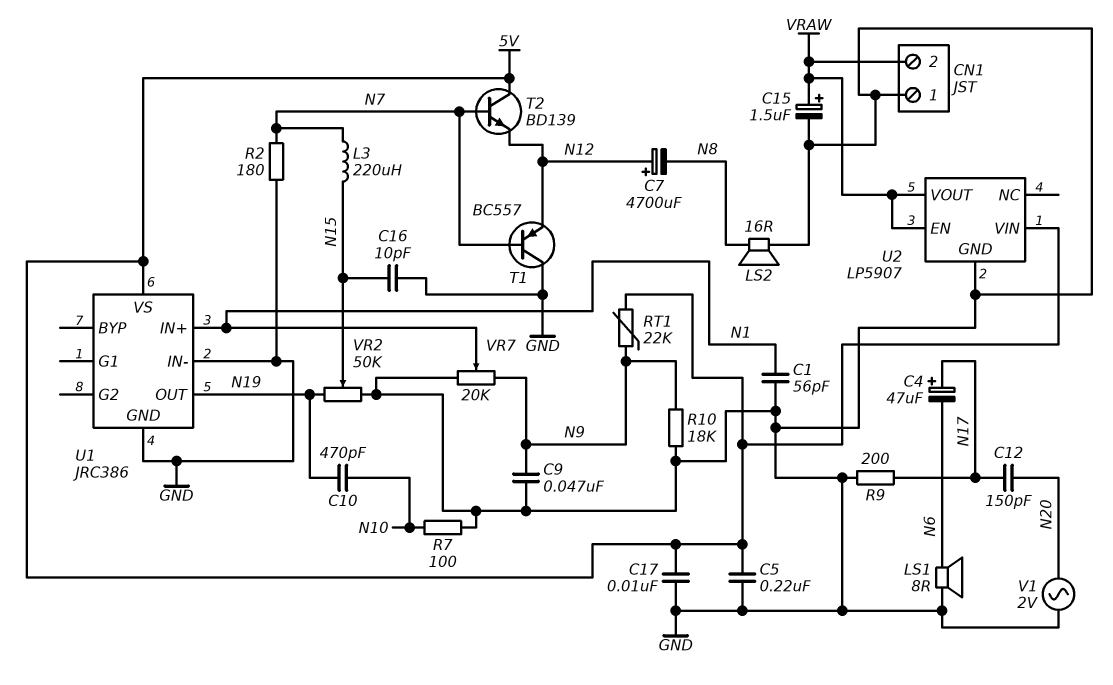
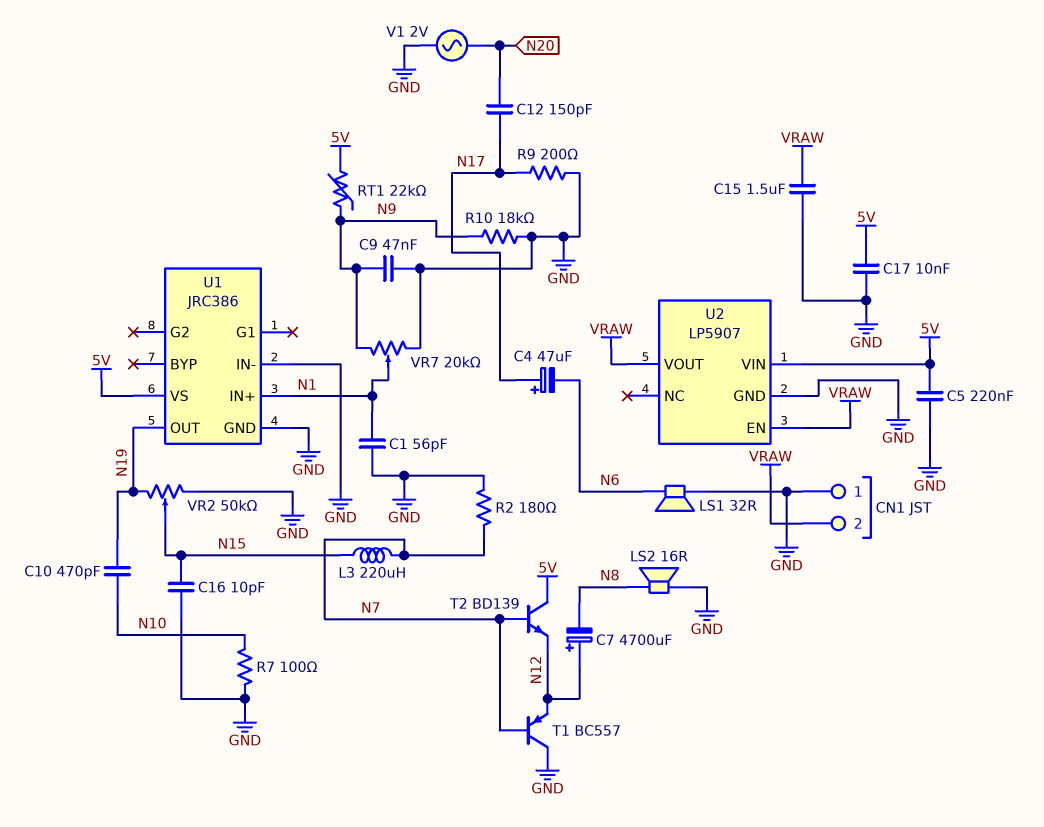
C15: 1.5uF (plus VRAW, minus GND) -> 1.5uF (GND, VRAW)
LS1: speaker 8R (GND, N6) -> speaker 32R (GND, N6)

